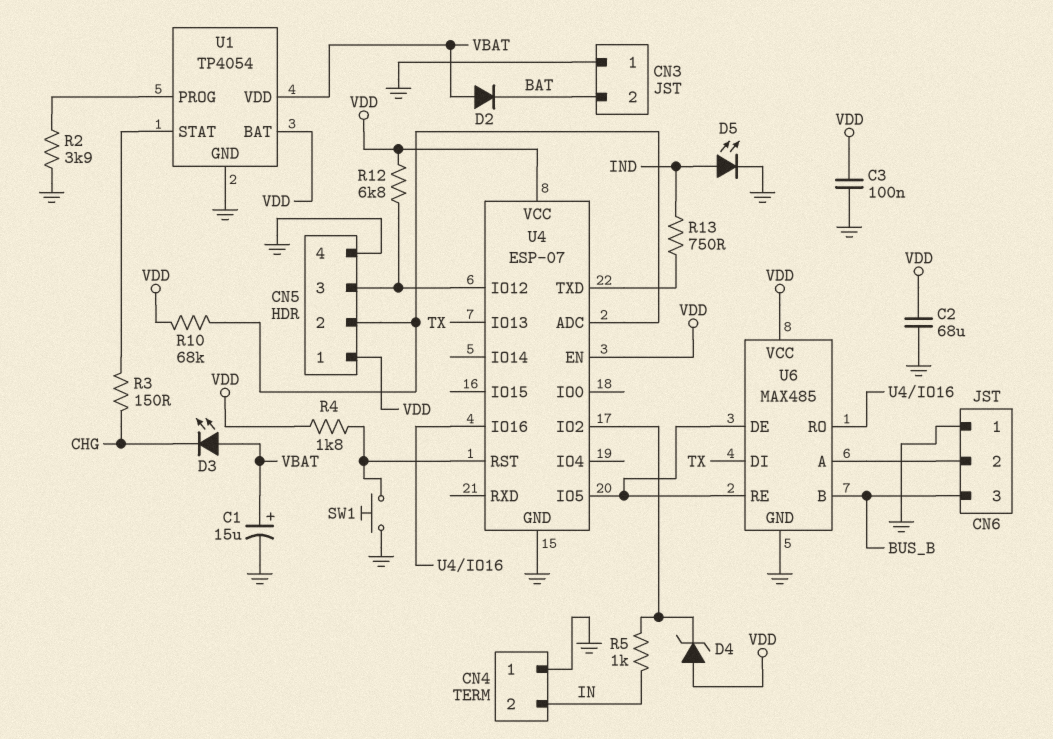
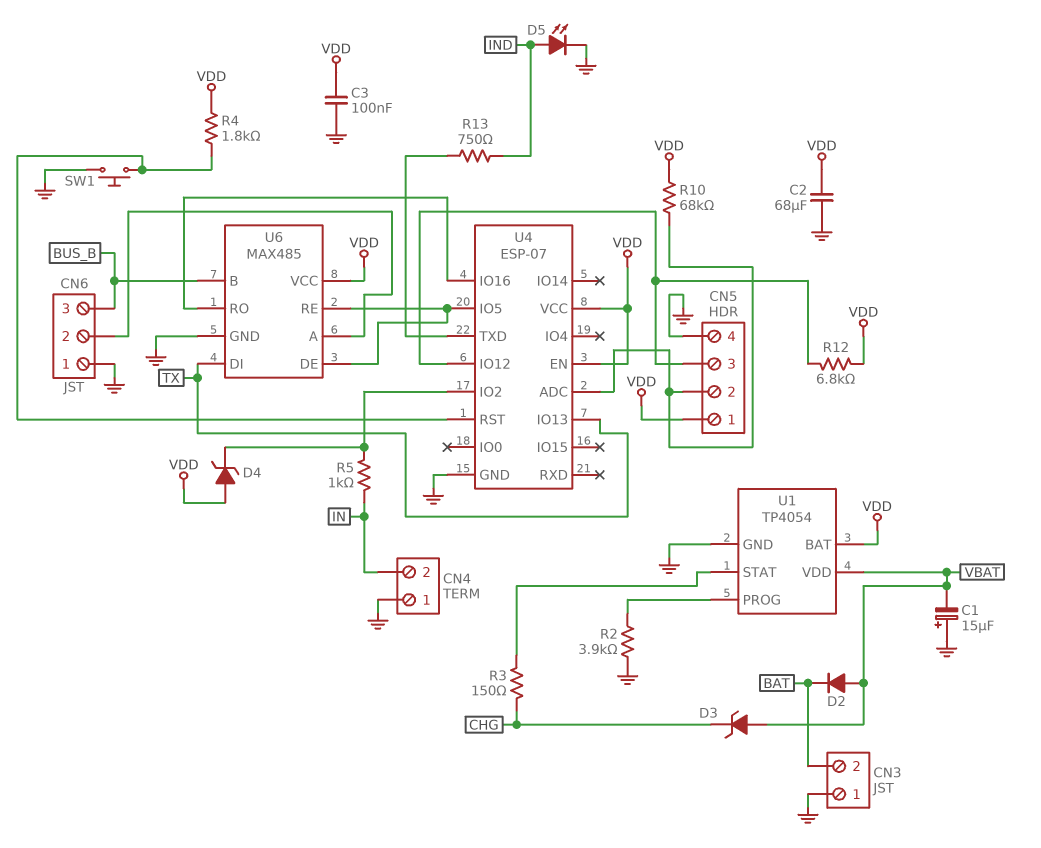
C1: 15uF (plus VBAT, minus GND) -> 15uF (plus GND, minus VBAT)
D3: LED (A VBAT, K CHG) -> zener (A VBAT, K CHG)

